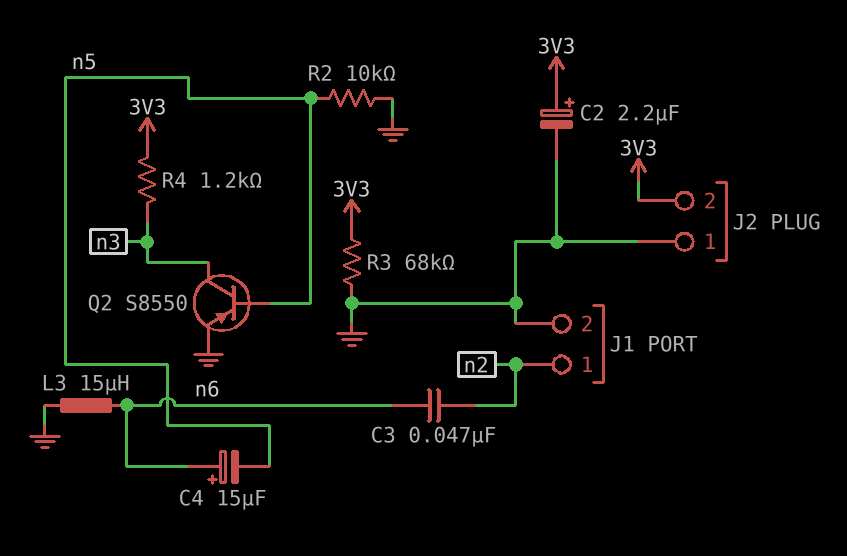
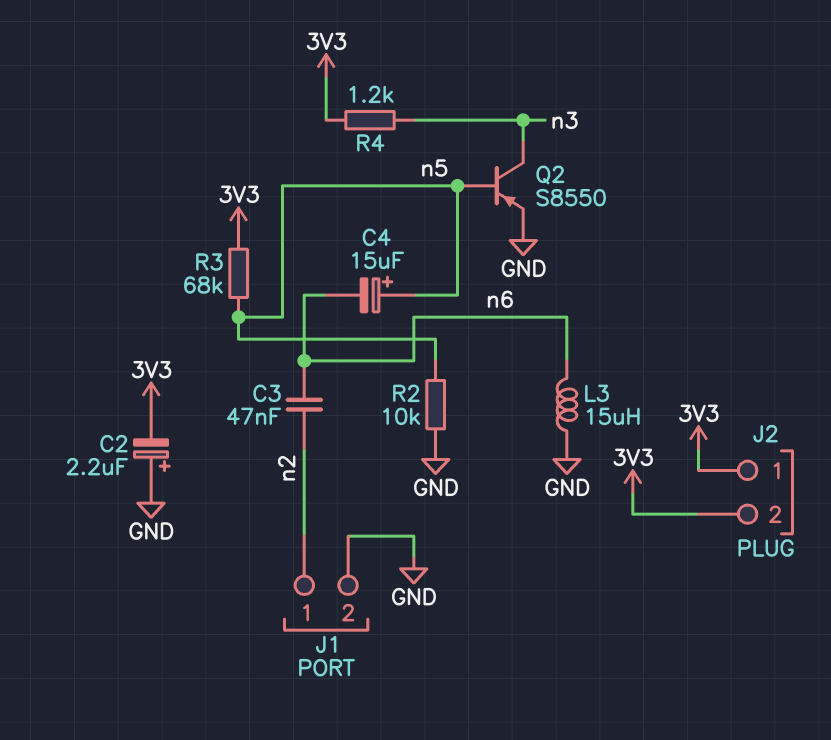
C2: 2.2uF (plus 3V3, minus GND) -> 2.2uF (plus GND, minus 3V3)
C4: 15uF (plus n6, minus n5) -> 15uF (plus n5, minus n6)
J2 pin 1: GND -> 3V3
R3: 68k (3V3, GND) -> 68k (3V3, n5)

